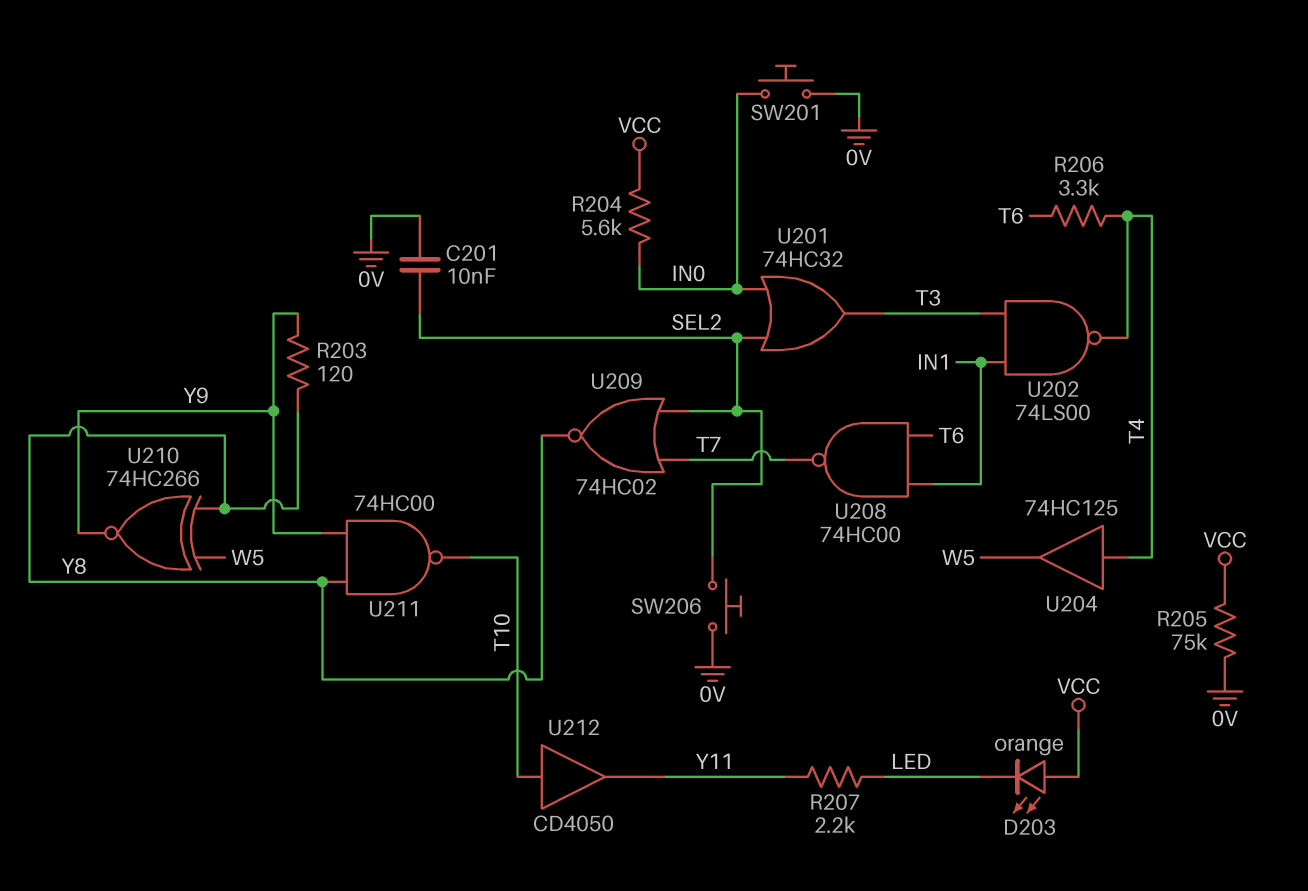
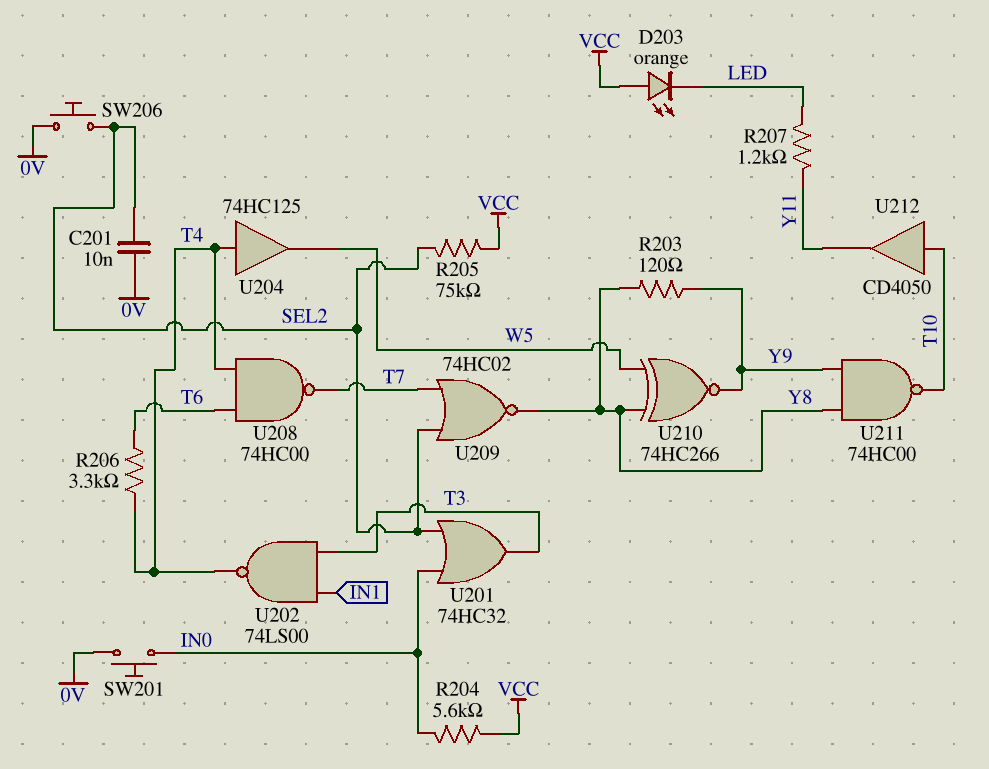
R205: 75k (0V, VCC) -> 75k (SEL2, VCC)
R207: 2.2k (LED, Y11) -> 1.2k (LED, Y11)
U208: NAND 74HC00 (in IN1, in T6, out T7) -> NAND 74HC00 (in T4, in T6, out T7)

